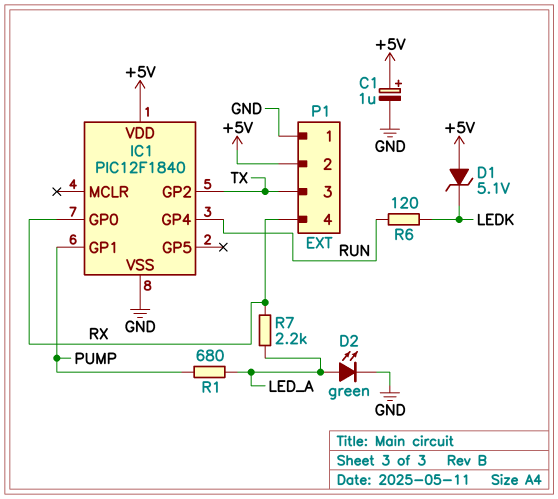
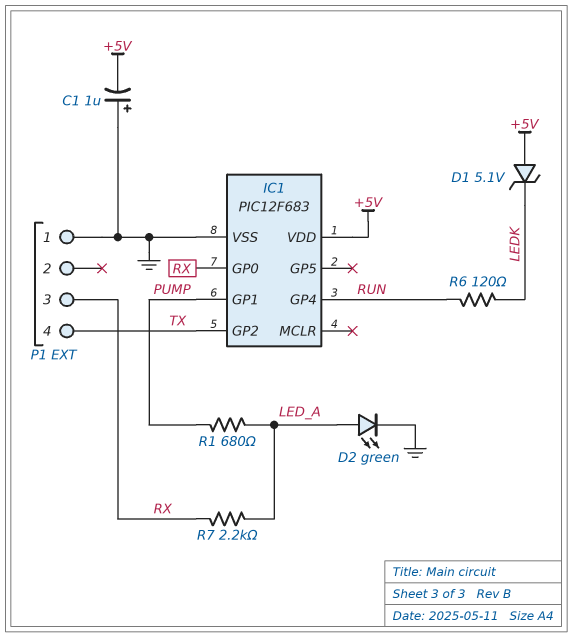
C1: 1uF (plus +5V, minus GND) -> 1uF (plus GND, minus +5V)
IC1: PIC12F1840 -> PIC12F683
P1 pin 2: +5V -> none
P1 pin 3: TX -> RX
P1 pin 4: RX -> TX

